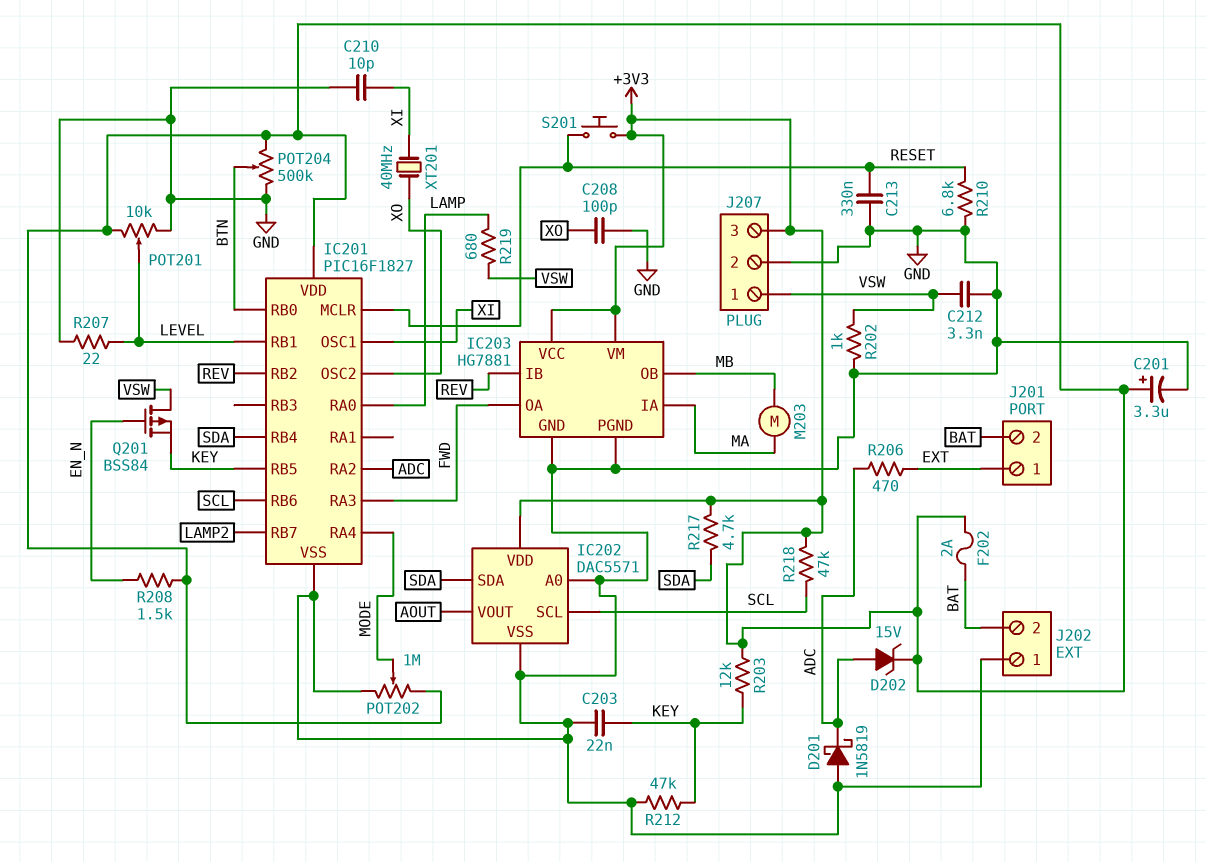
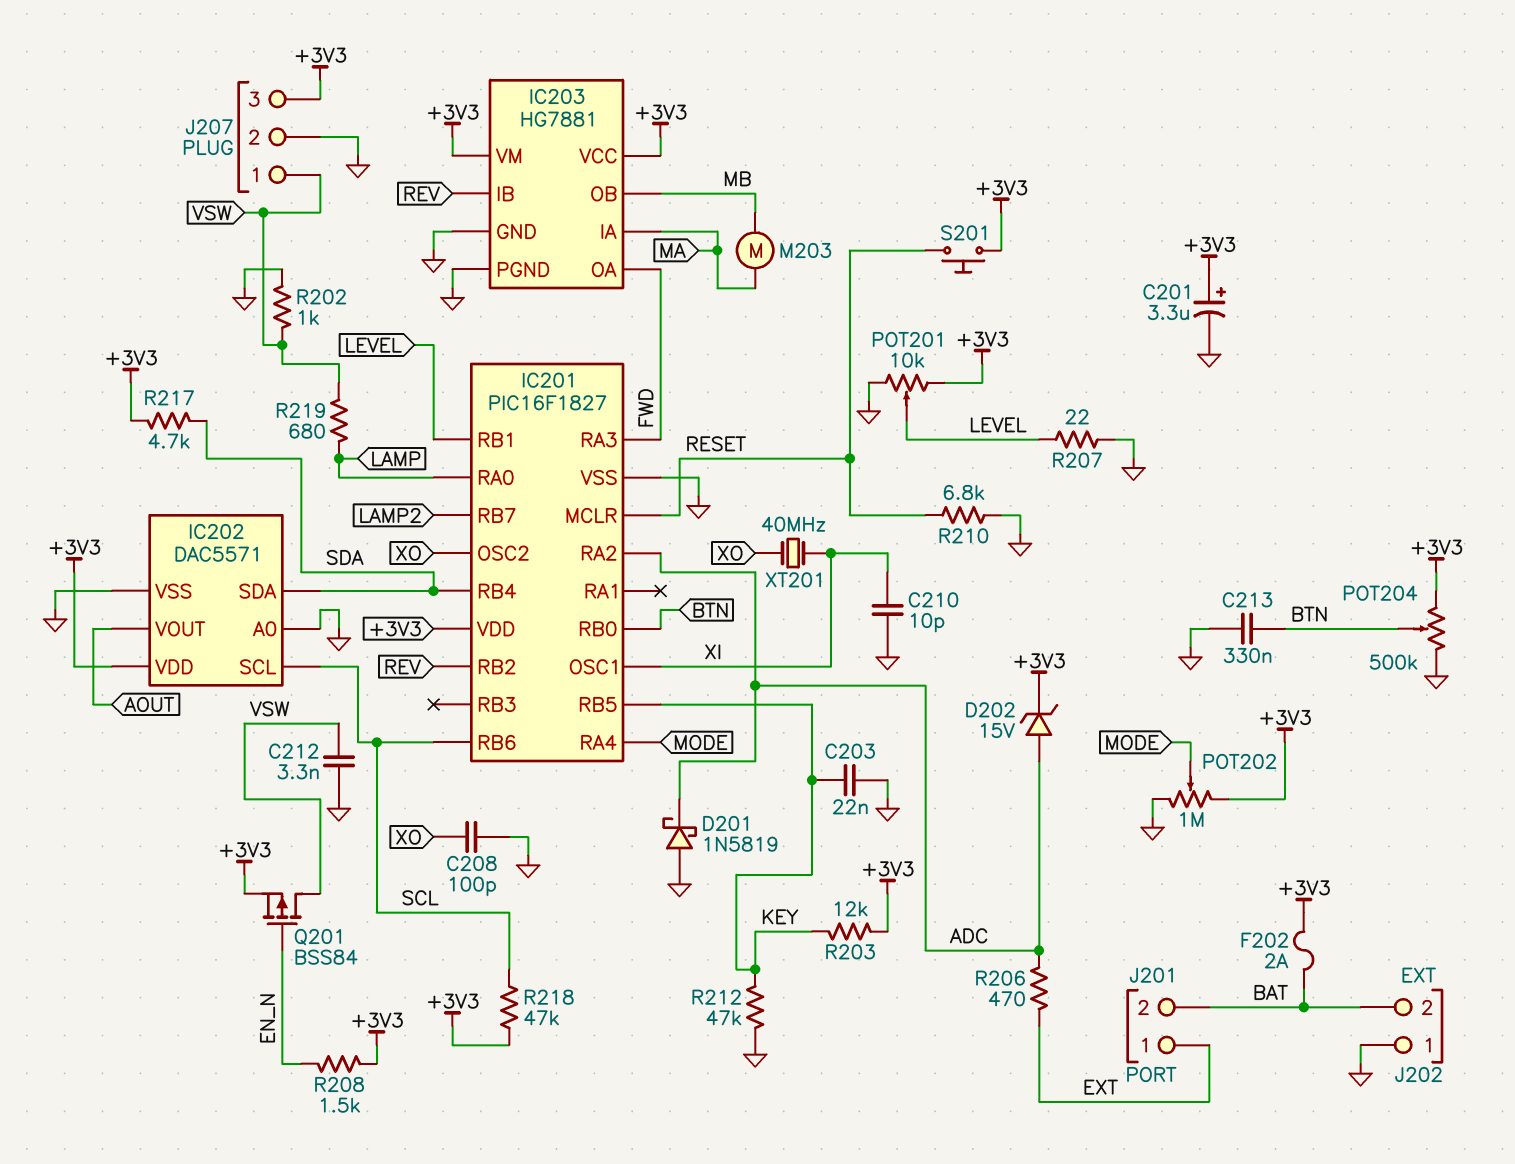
C213: 330nF (GND, RESET) -> 330nF (BTN, GND)
Q201: PMOS BSS84 (G EN_N, D VSW, S KEY) -> PMOS BSS84 (G EN_N, D VSW, S +3V3)

